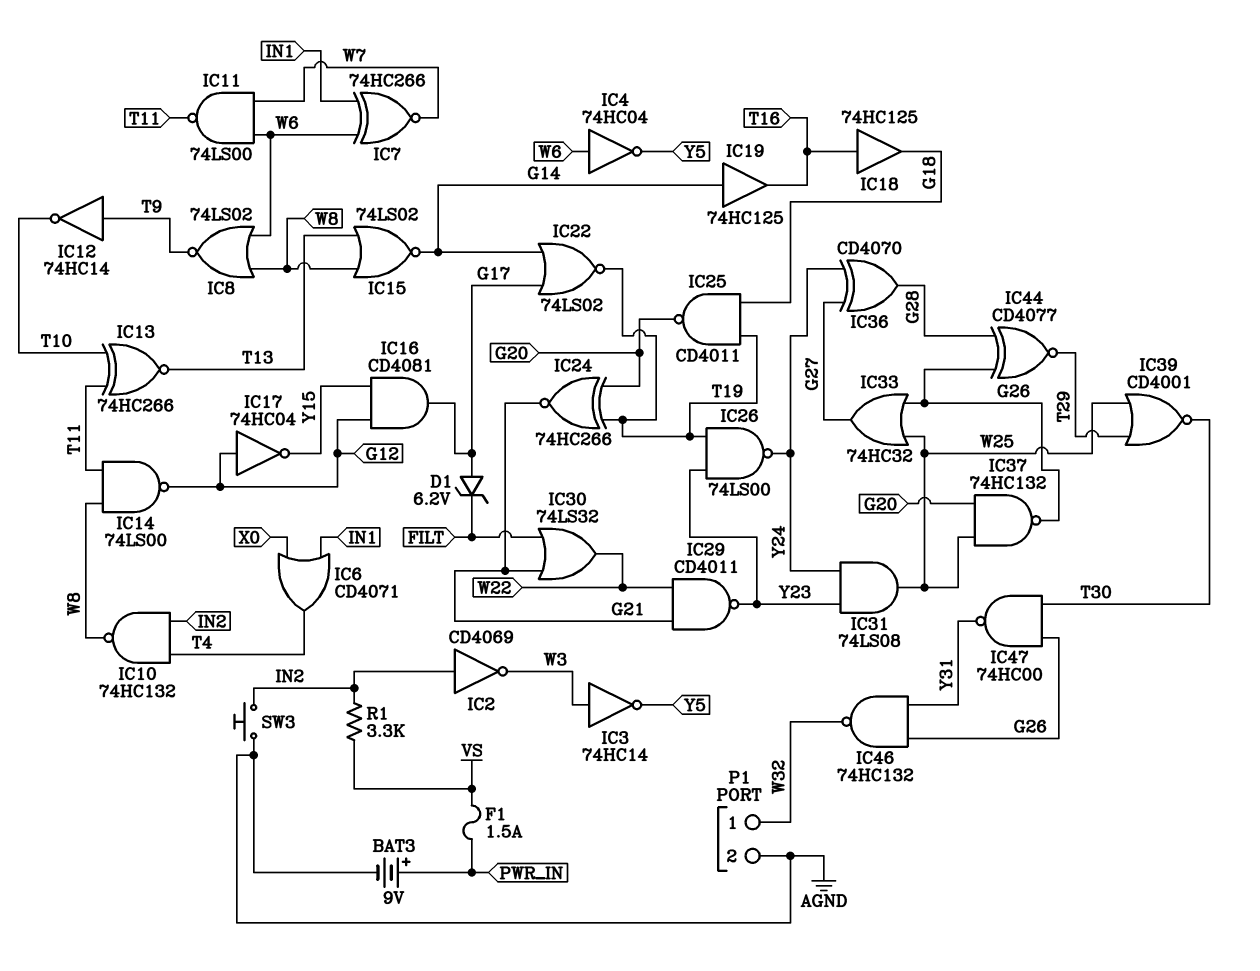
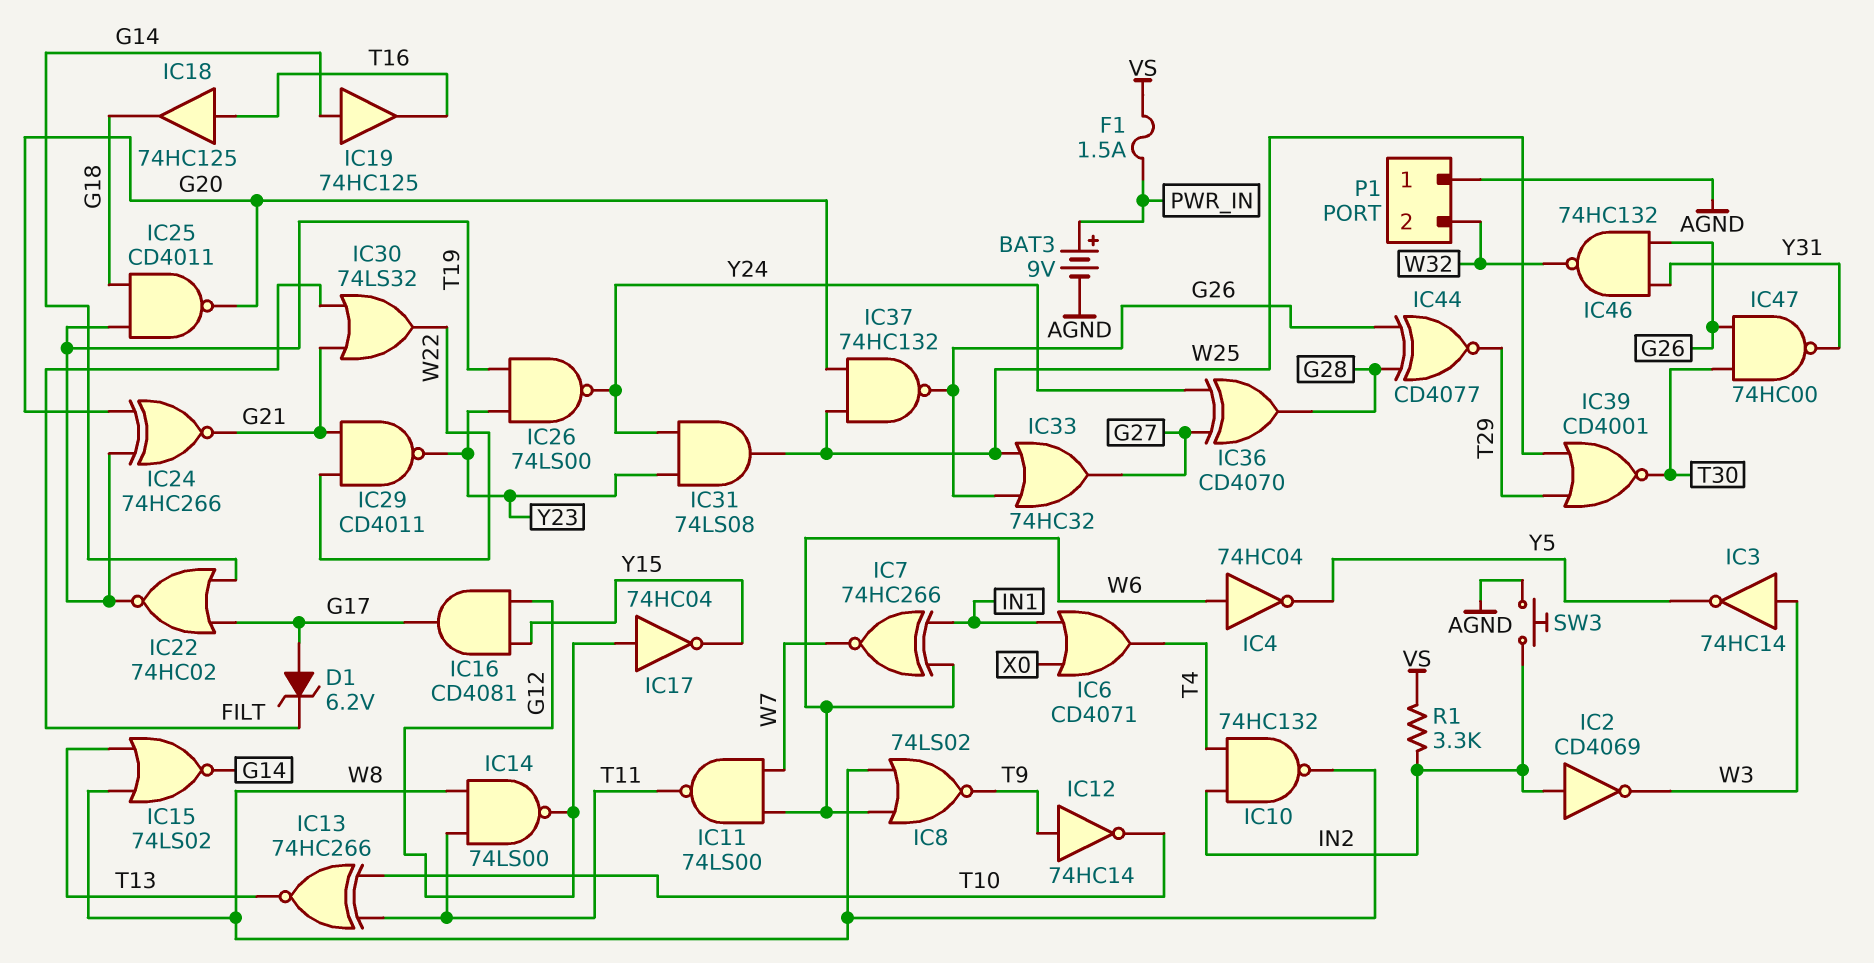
IC22: NOR 74LS02 (in G14, in G17, out T19) -> NOR 74HC02 (in G14, in G17, out T19)
P1 pin 1: W32 -> AGND
P1 pin 2: AGND -> W32

